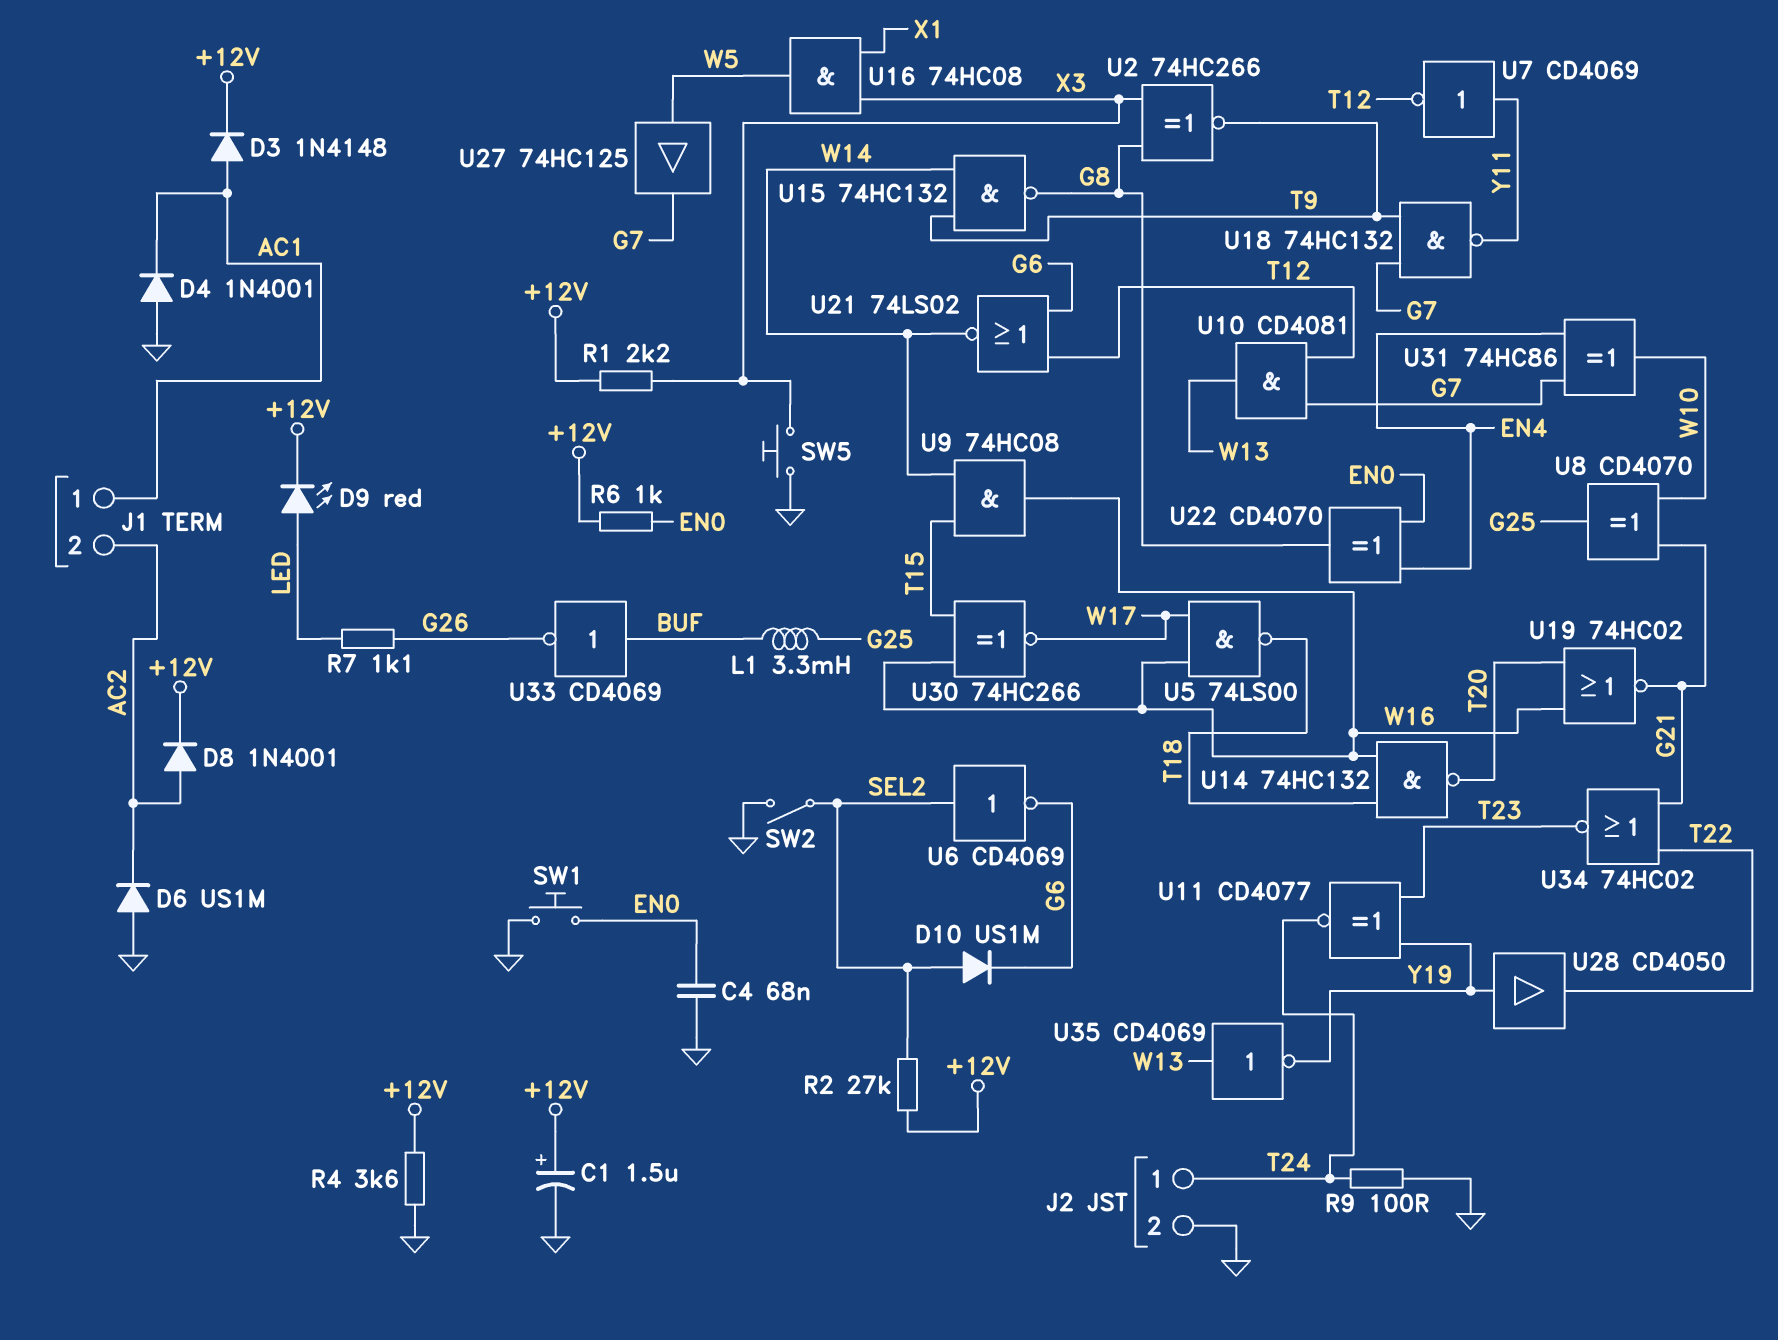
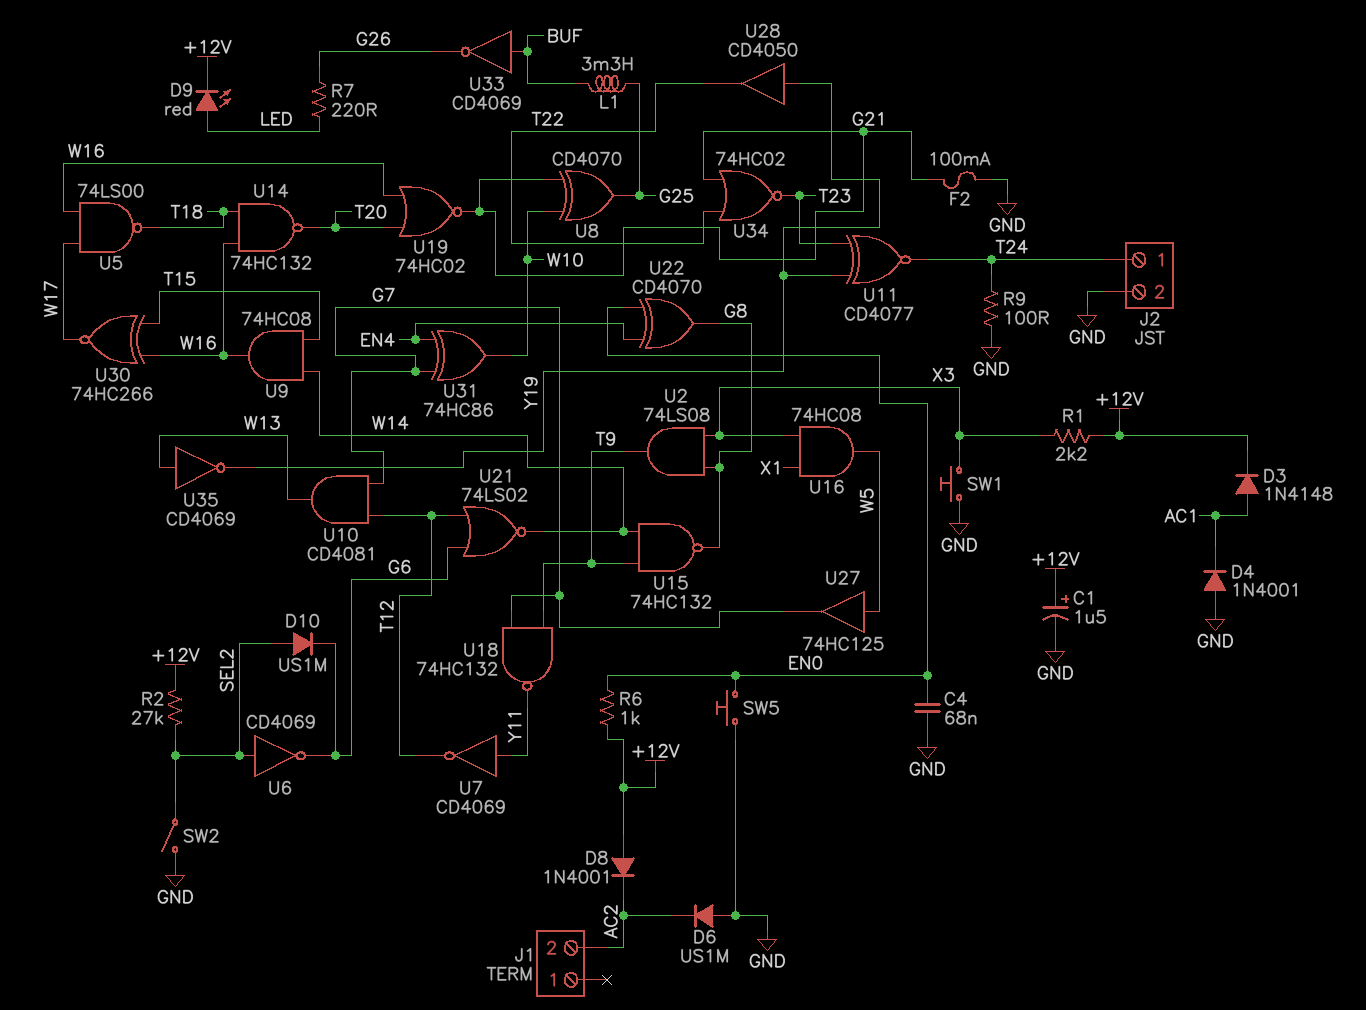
D8: diode 1N4001 (A AC2, K +12V) -> diode 1N4001 (A +12V, K AC2)
F2: none -> 100mA (G21, GND)
J1 pin 1: AC1 -> none
R4: 3.6k (+12V, GND) -> none
R7: 1.1k (G26, LED) -> 220 (G26, LED)
SW1: button (EN0, GND) -> button (GND, X3)
SW5: button (GND, X3) -> button (EN0, GND)
U2: XNOR 74HC266 (in G8, in X3, out T9) -> AND 74LS08 (in G8, in X3, out T9)

